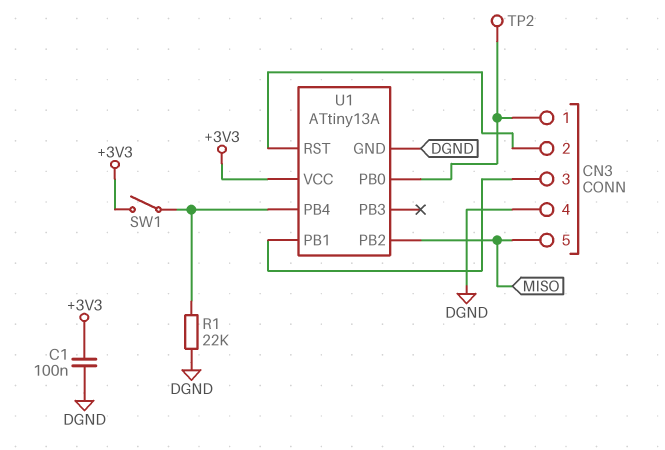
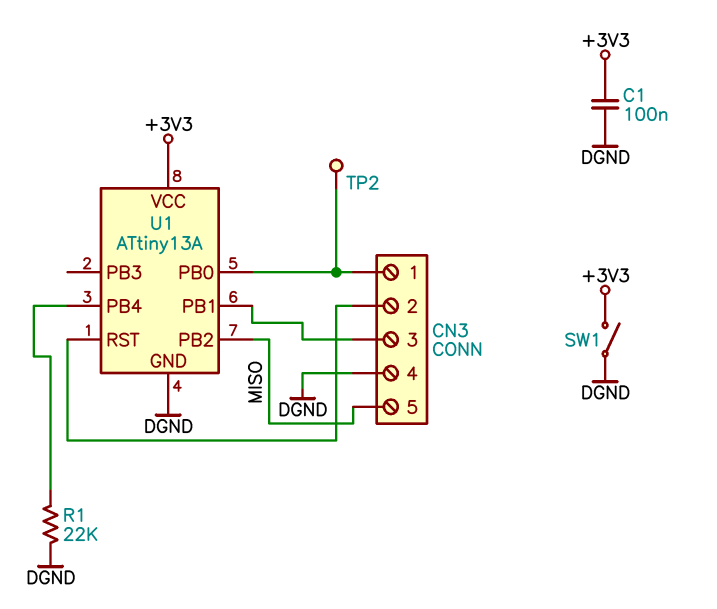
SW1: switch (+3V3, U1/PB4) -> switch (+3V3, DGND)

